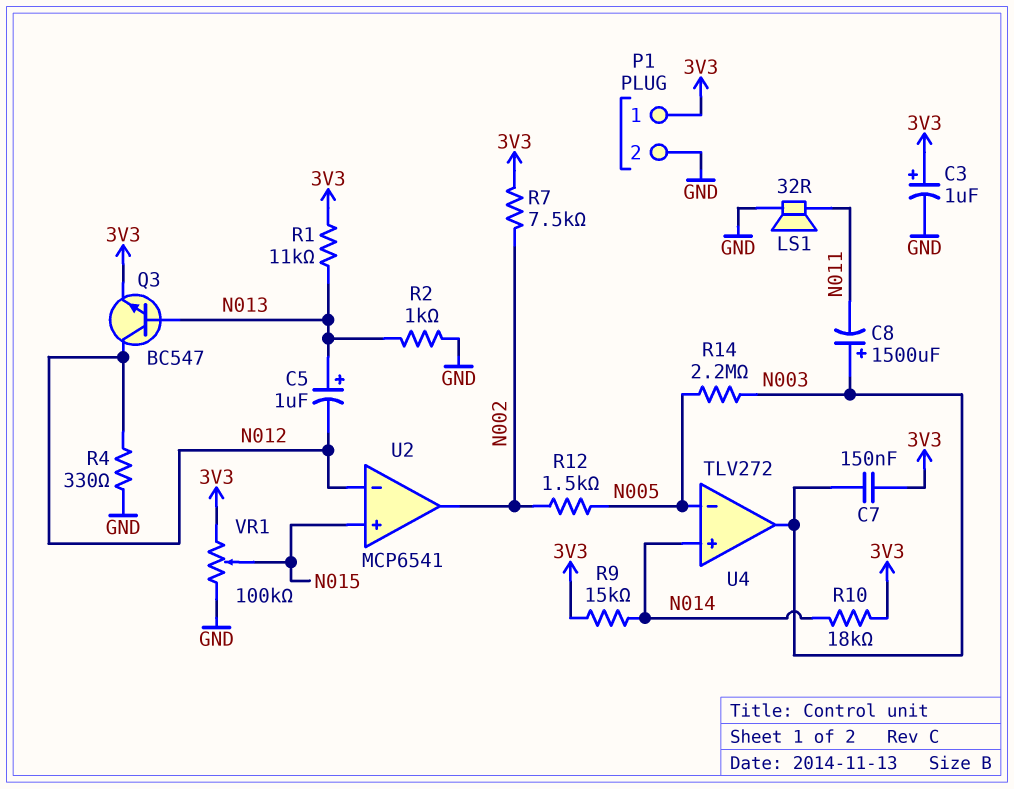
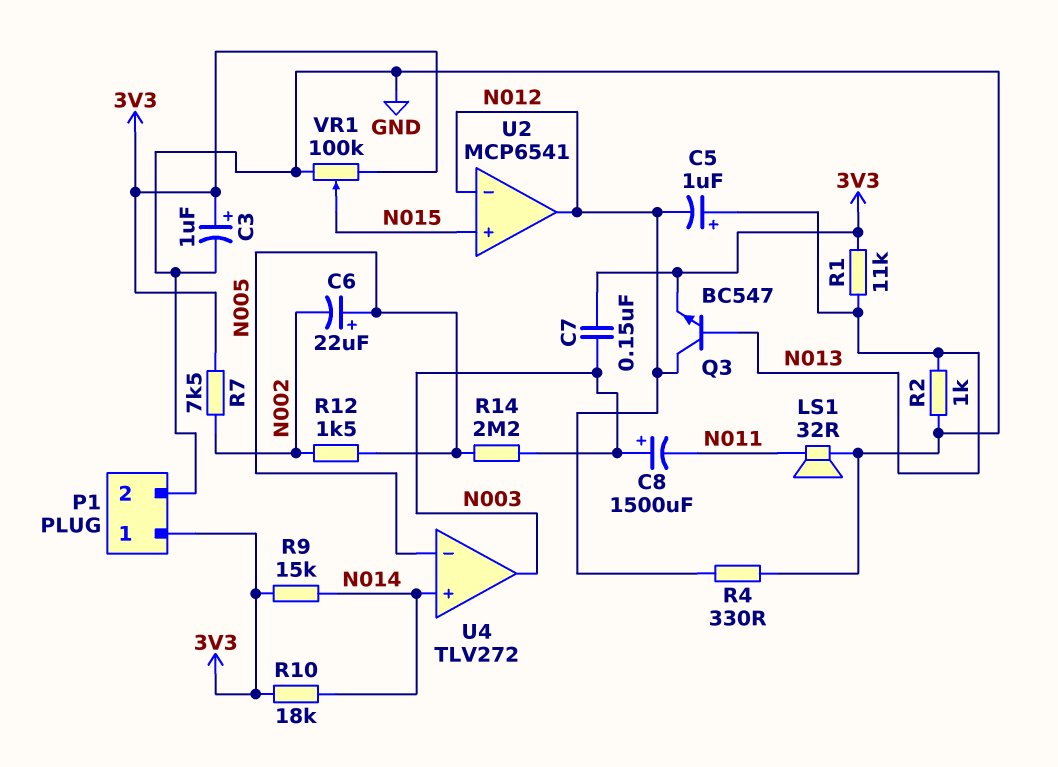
C6: none -> 22uF (plus N005, minus N002)
U2 pin out: N002 -> N012

